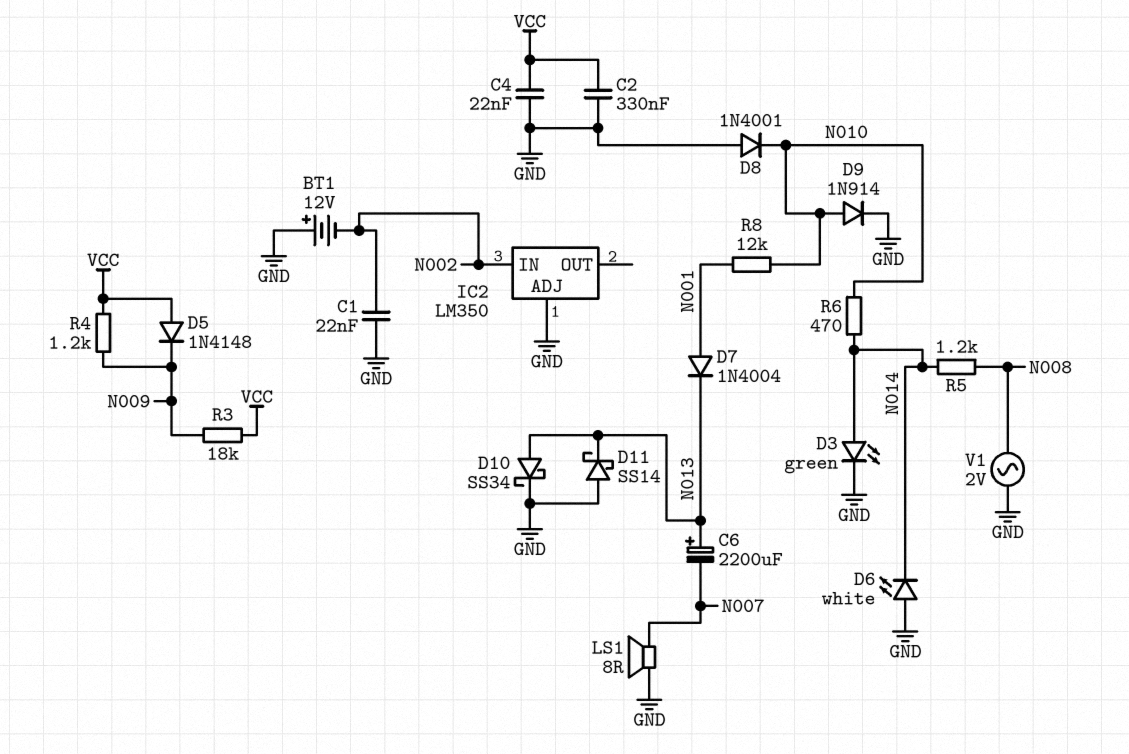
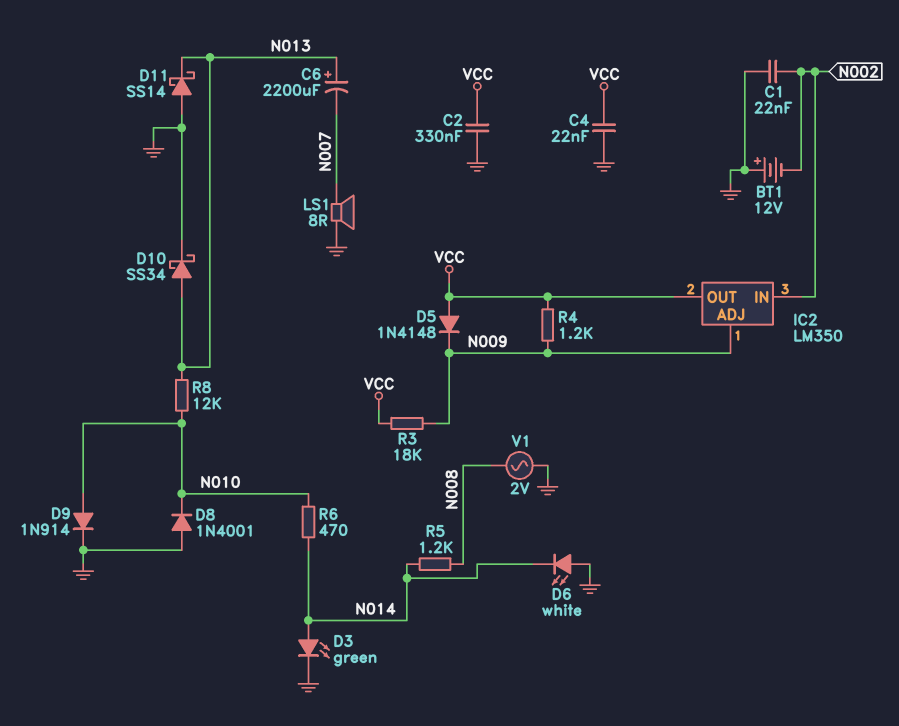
D7: diode 1N4004 (A N001, K N013) -> none
IC2 pin ADJ: GND -> N009
IC2 pin OUT: none -> VCC
R8: 12k (N001, N010) -> 12k (N010, N013)

